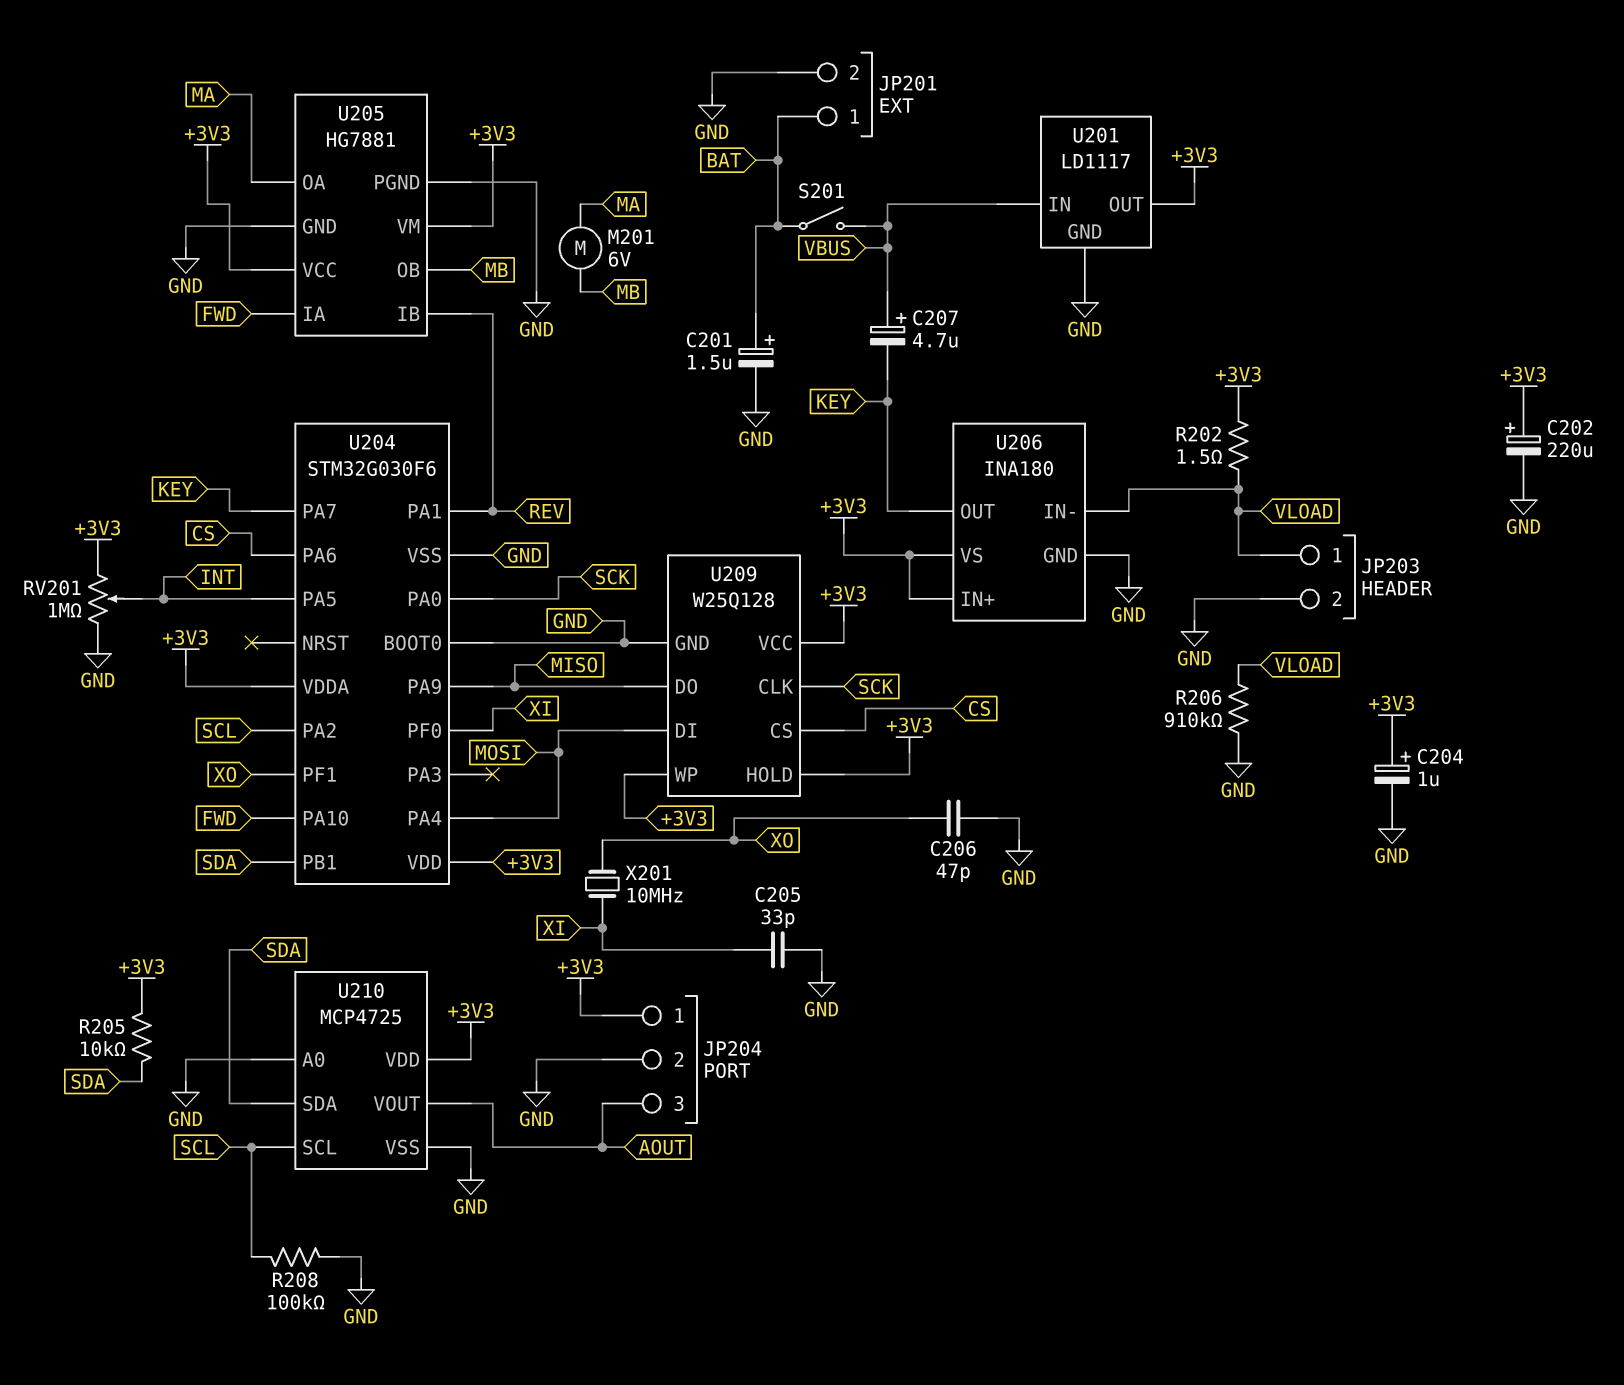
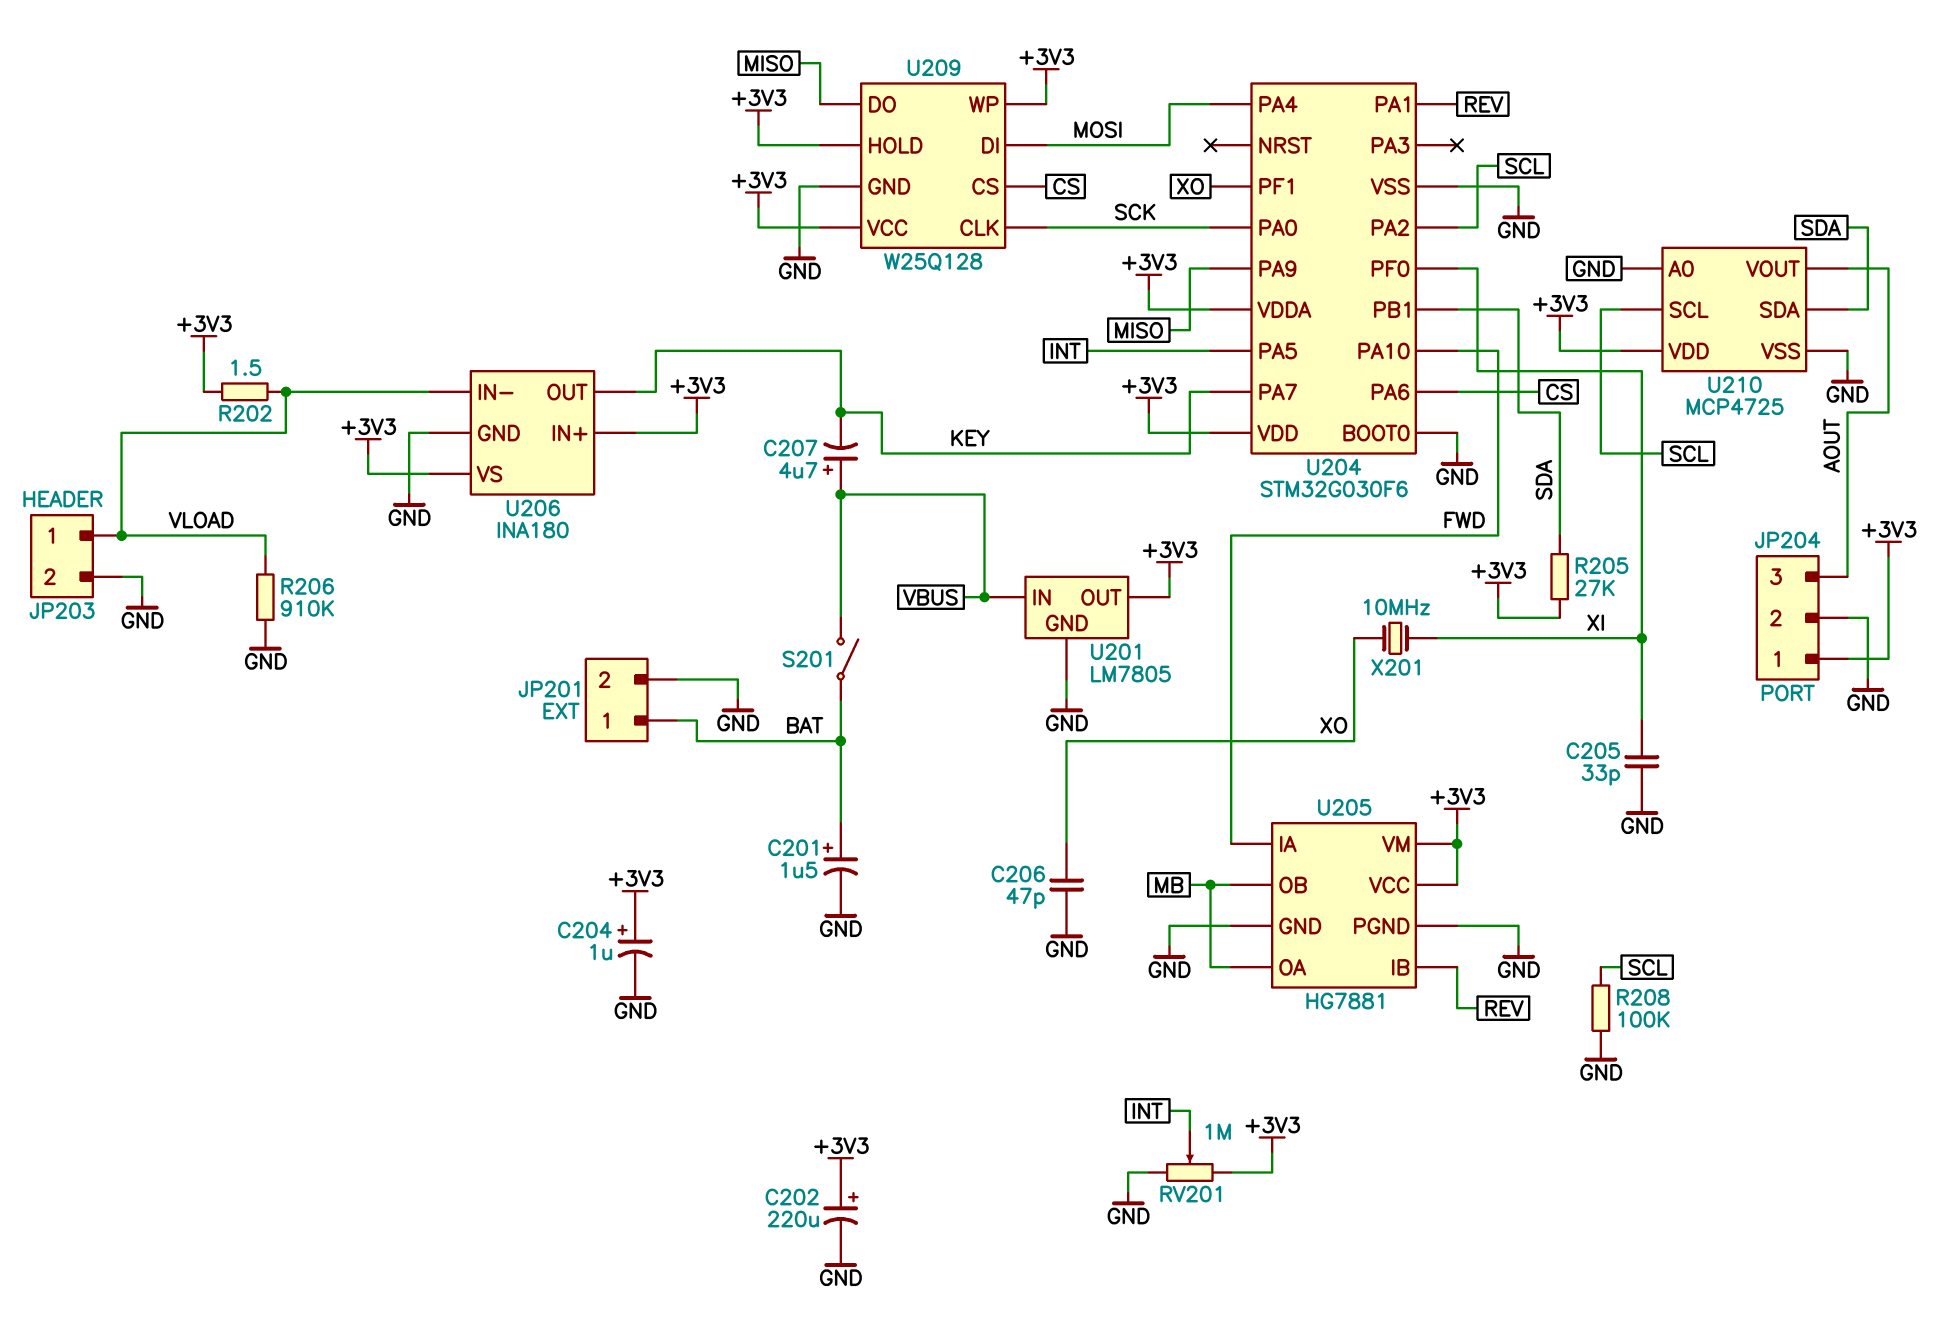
M201: motor 6V (MA, MB) -> none
R205: 10k (+3V3, SDA) -> 27k (+3V3, SDA)
U201: LD1117 -> LM7805
U205 pin OA: MA -> MB

